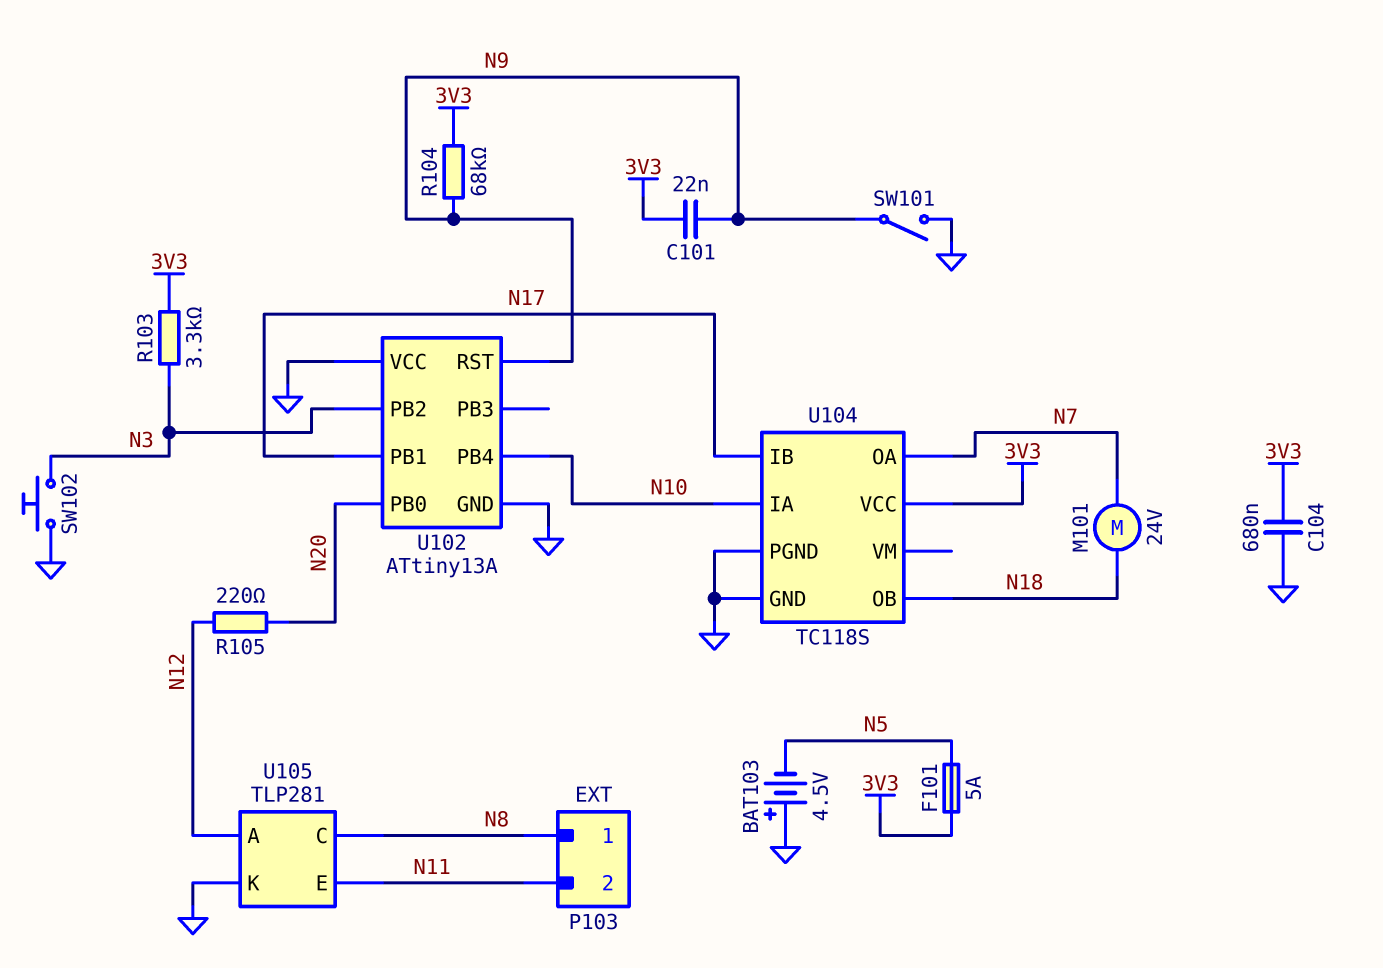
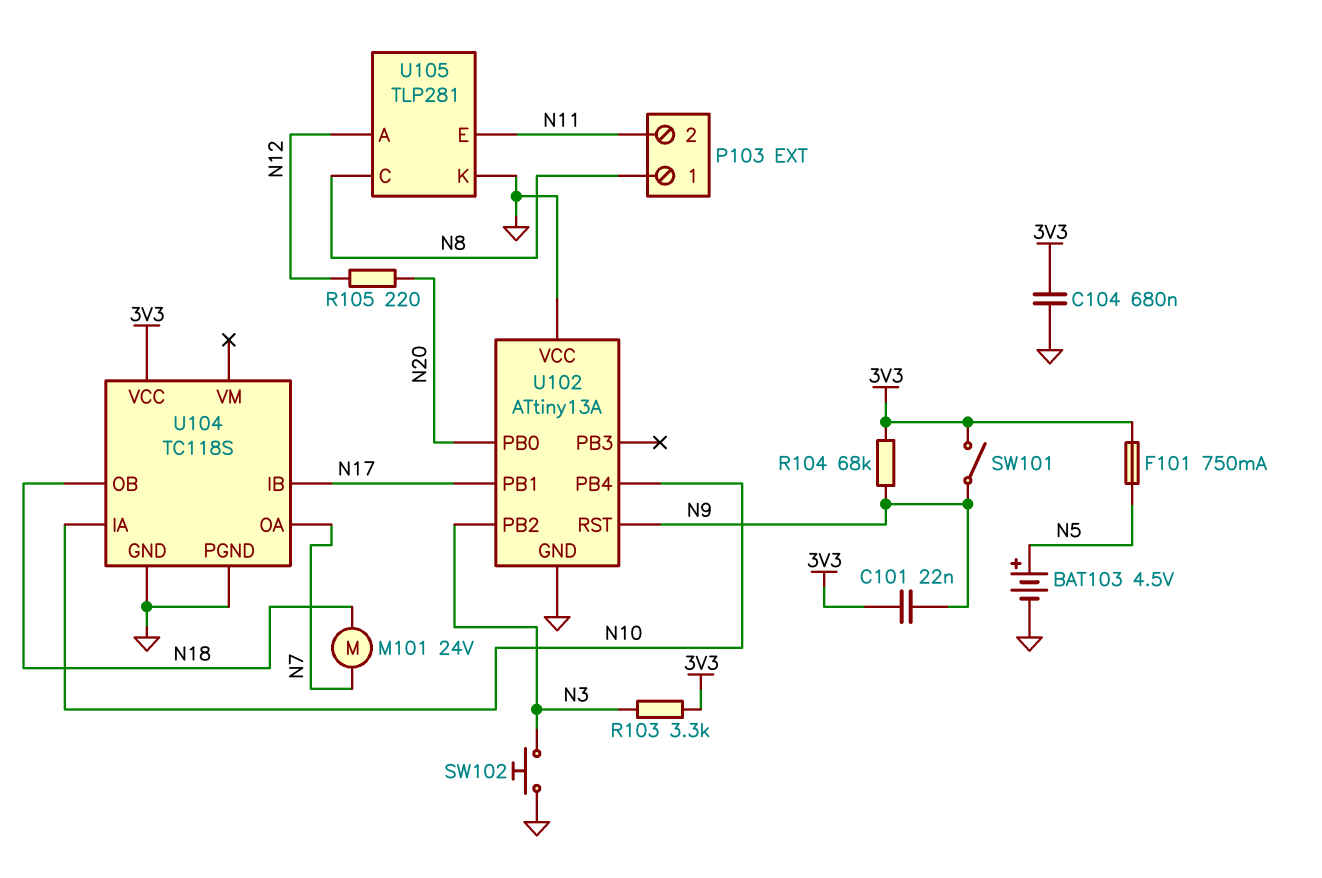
BAT103: 4.5V (plus GND, minus N5) -> 4.5V (plus N5, minus GND)
F101: 5A (3V3, N5) -> 750mA (3V3, N5)
SW101: switch (GND, N9) -> switch (3V3, N9)

